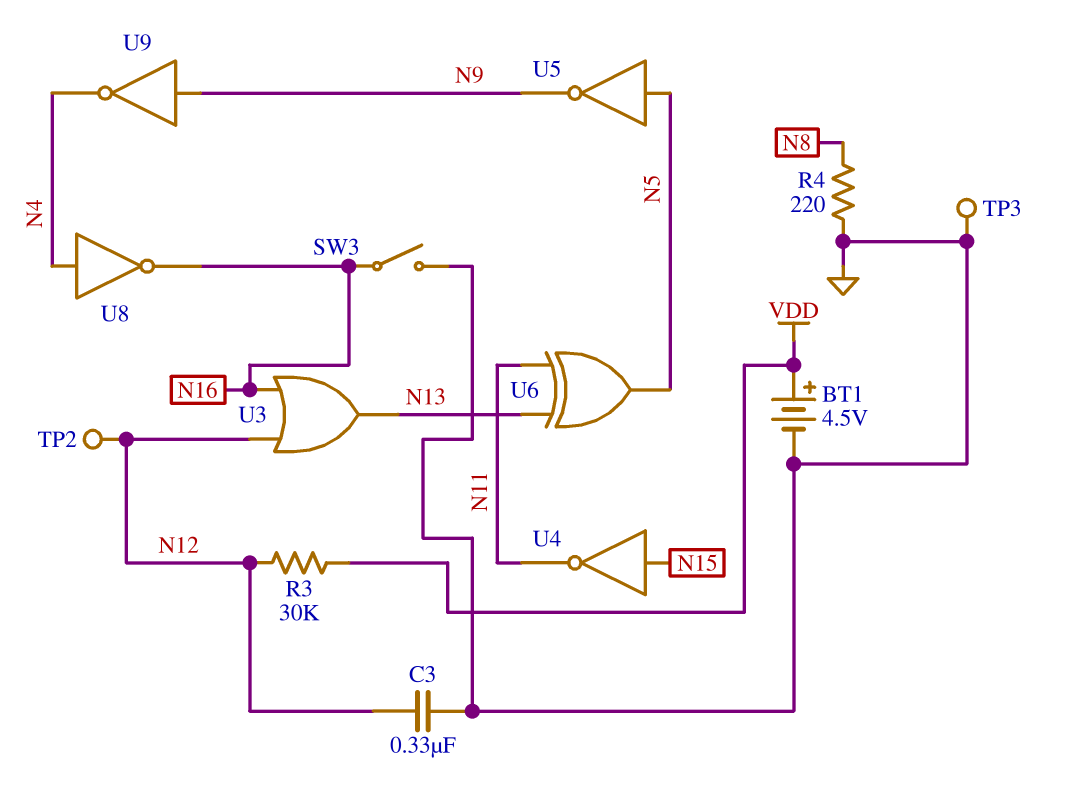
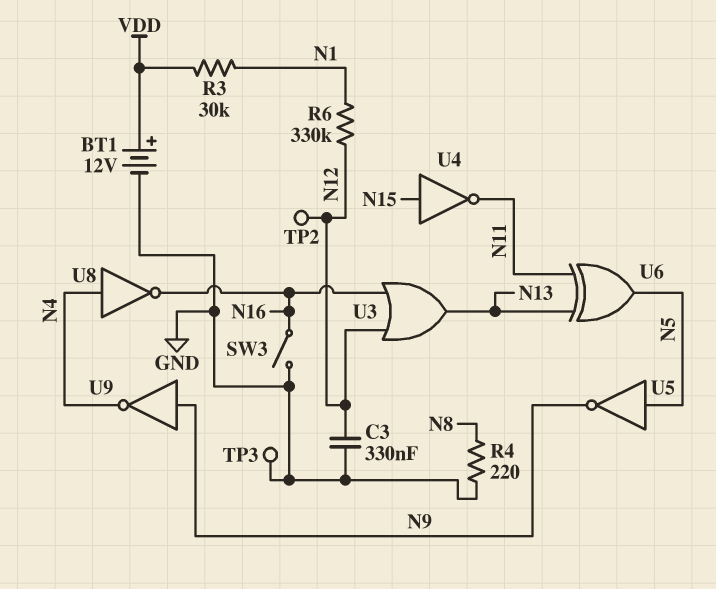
BT1: 4.5V (plus VDD, minus GND) -> 12V (plus VDD, minus GND)
R3: 30k (N12, VDD) -> 30k (N1, VDD)
R6: none -> 330k (N1, N12)

